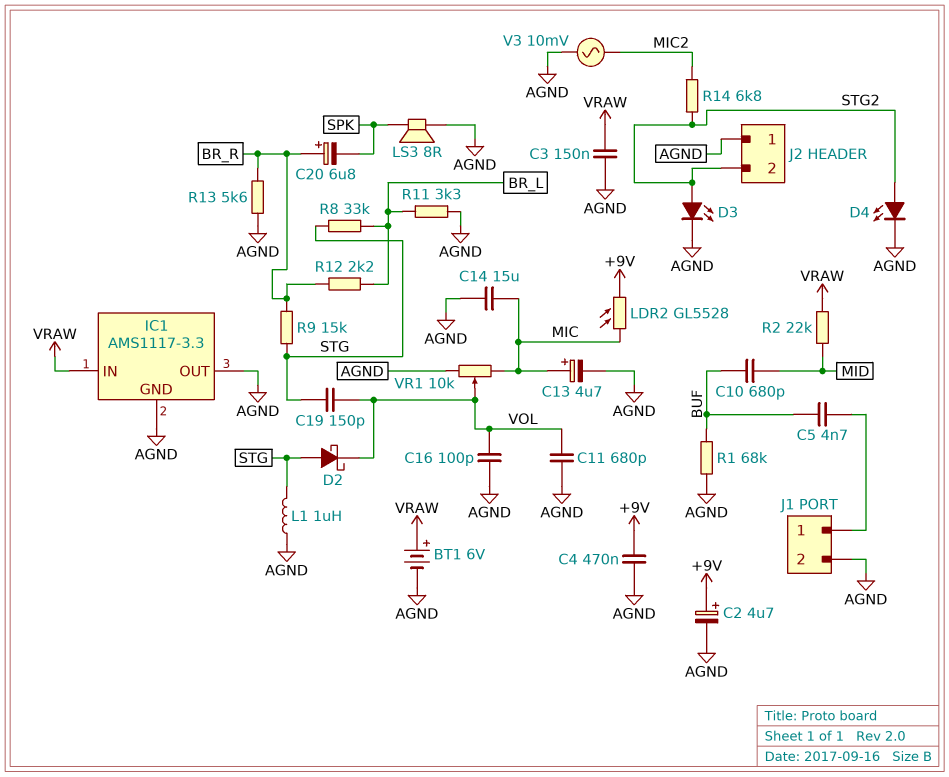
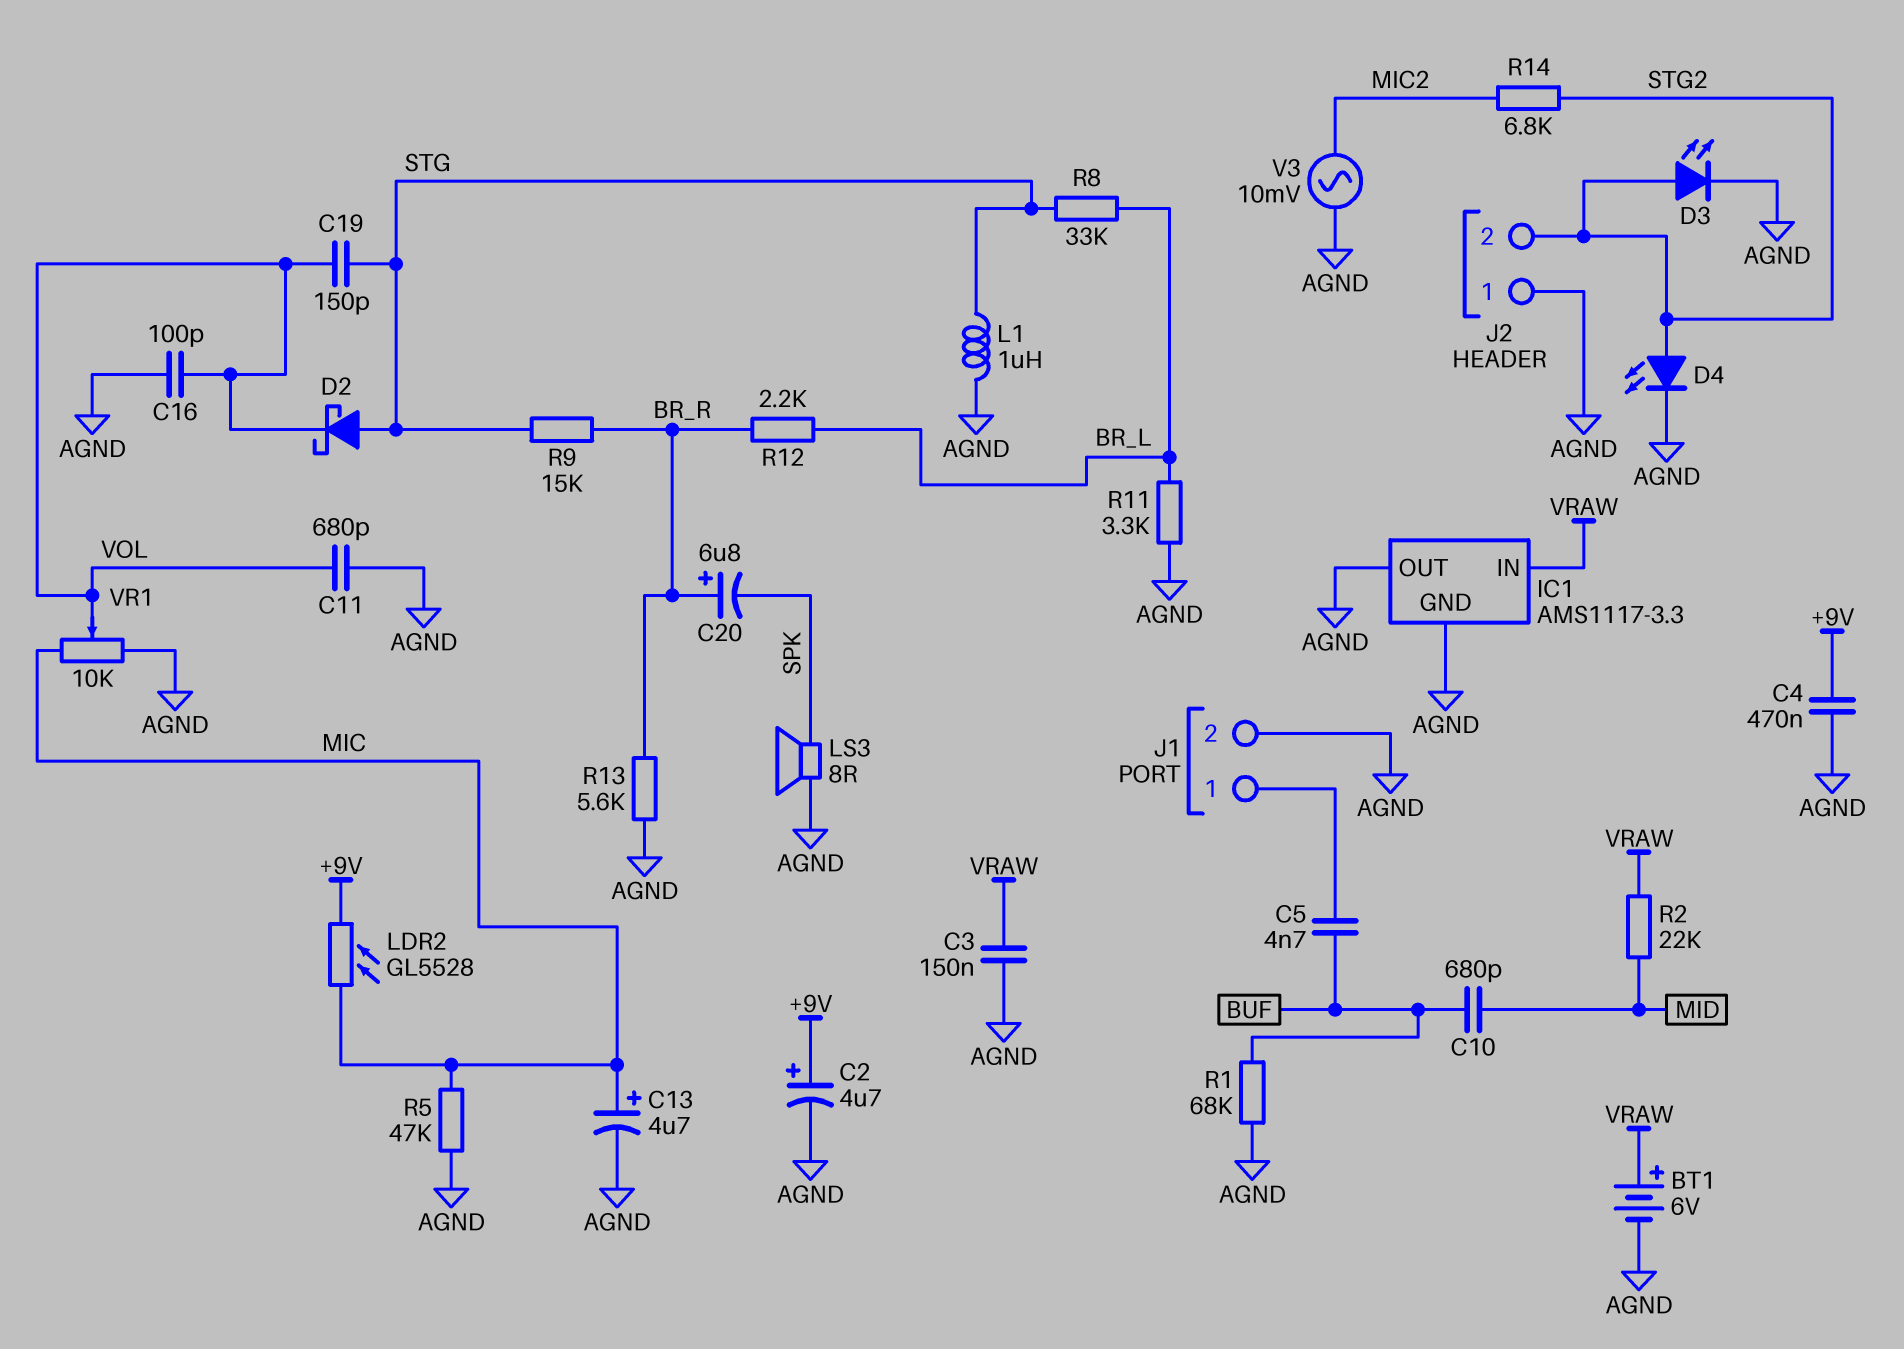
C14: 15uF (AGND, MIC) -> none
R5: none -> 47k (AGND, MIC)

